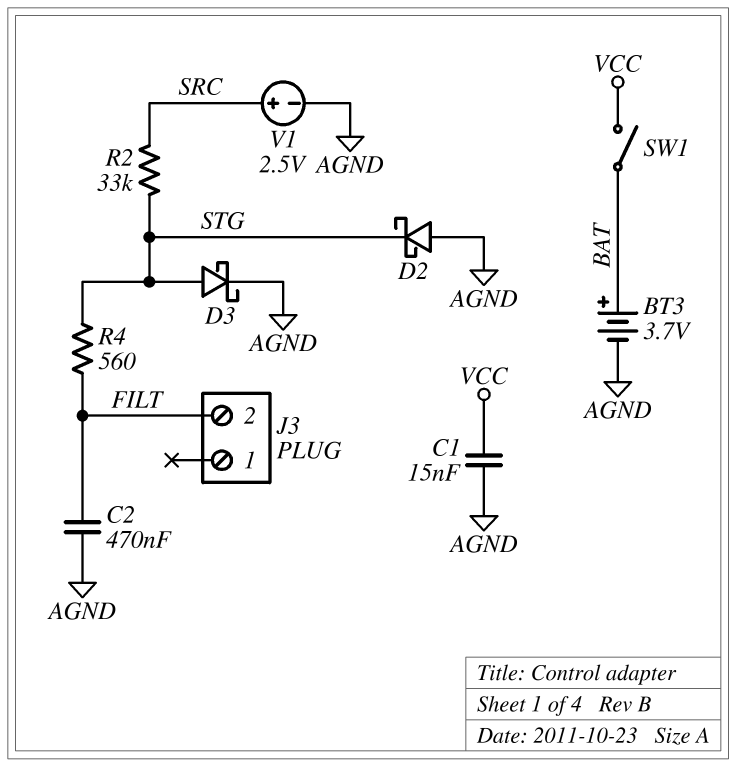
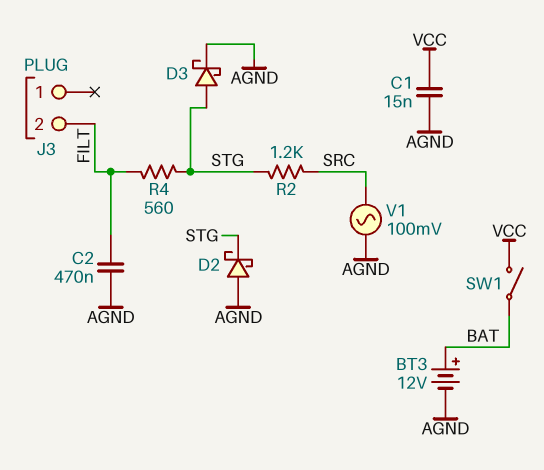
BT3: 3.7V (plus BAT, minus AGND) -> 12V (plus BAT, minus AGND)
R2: 33k (SRC, STG) -> 1.2k (SRC, STG)
V1: 2.5V (plus SRC, minus AGND) -> AC 100mV (AGND, SRC)

